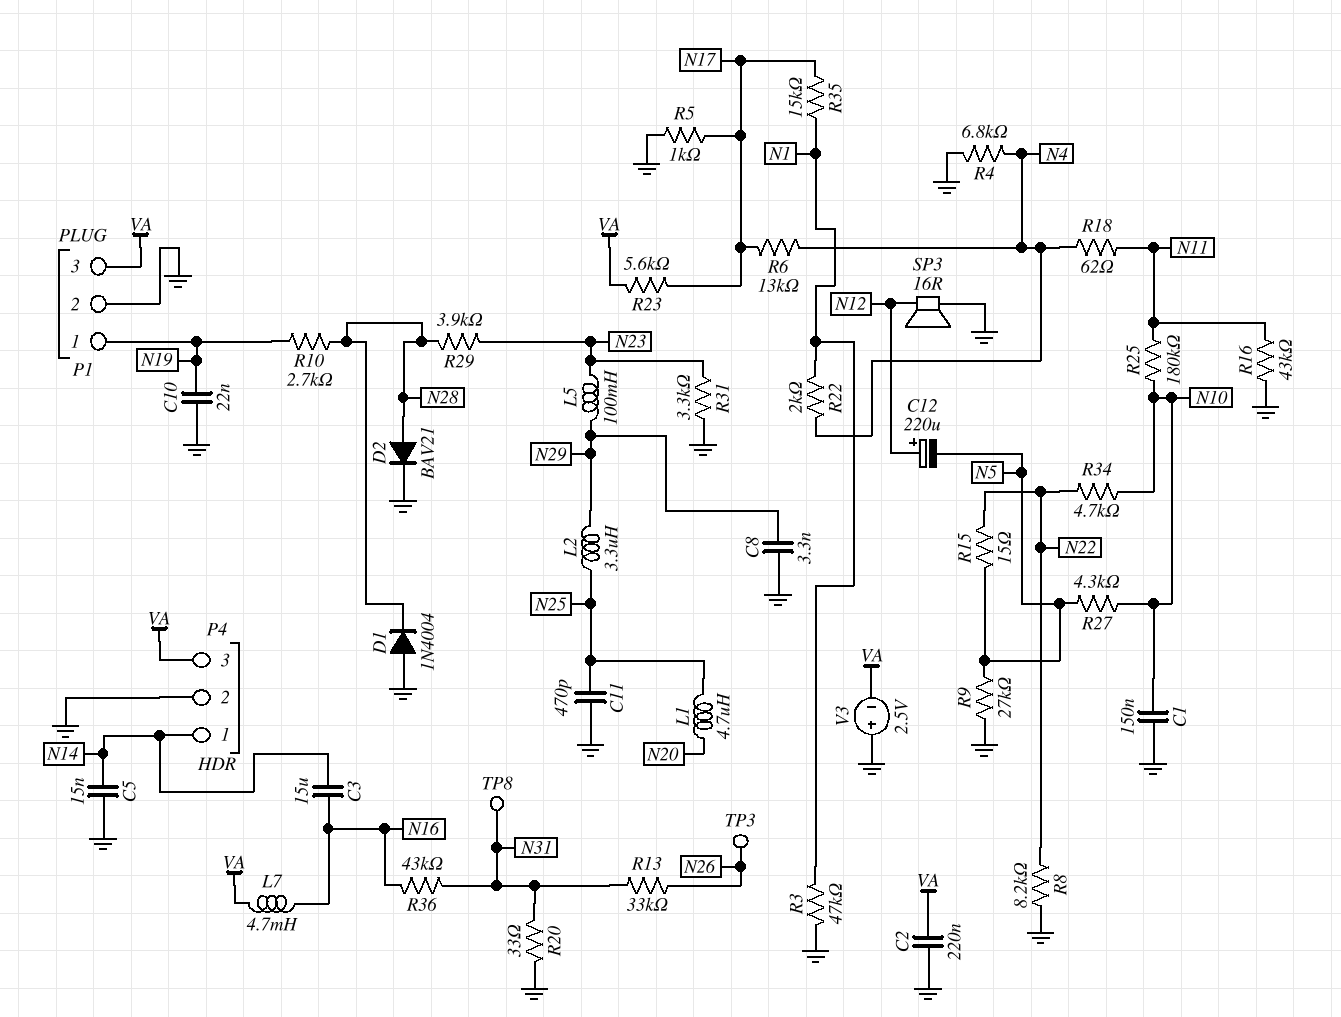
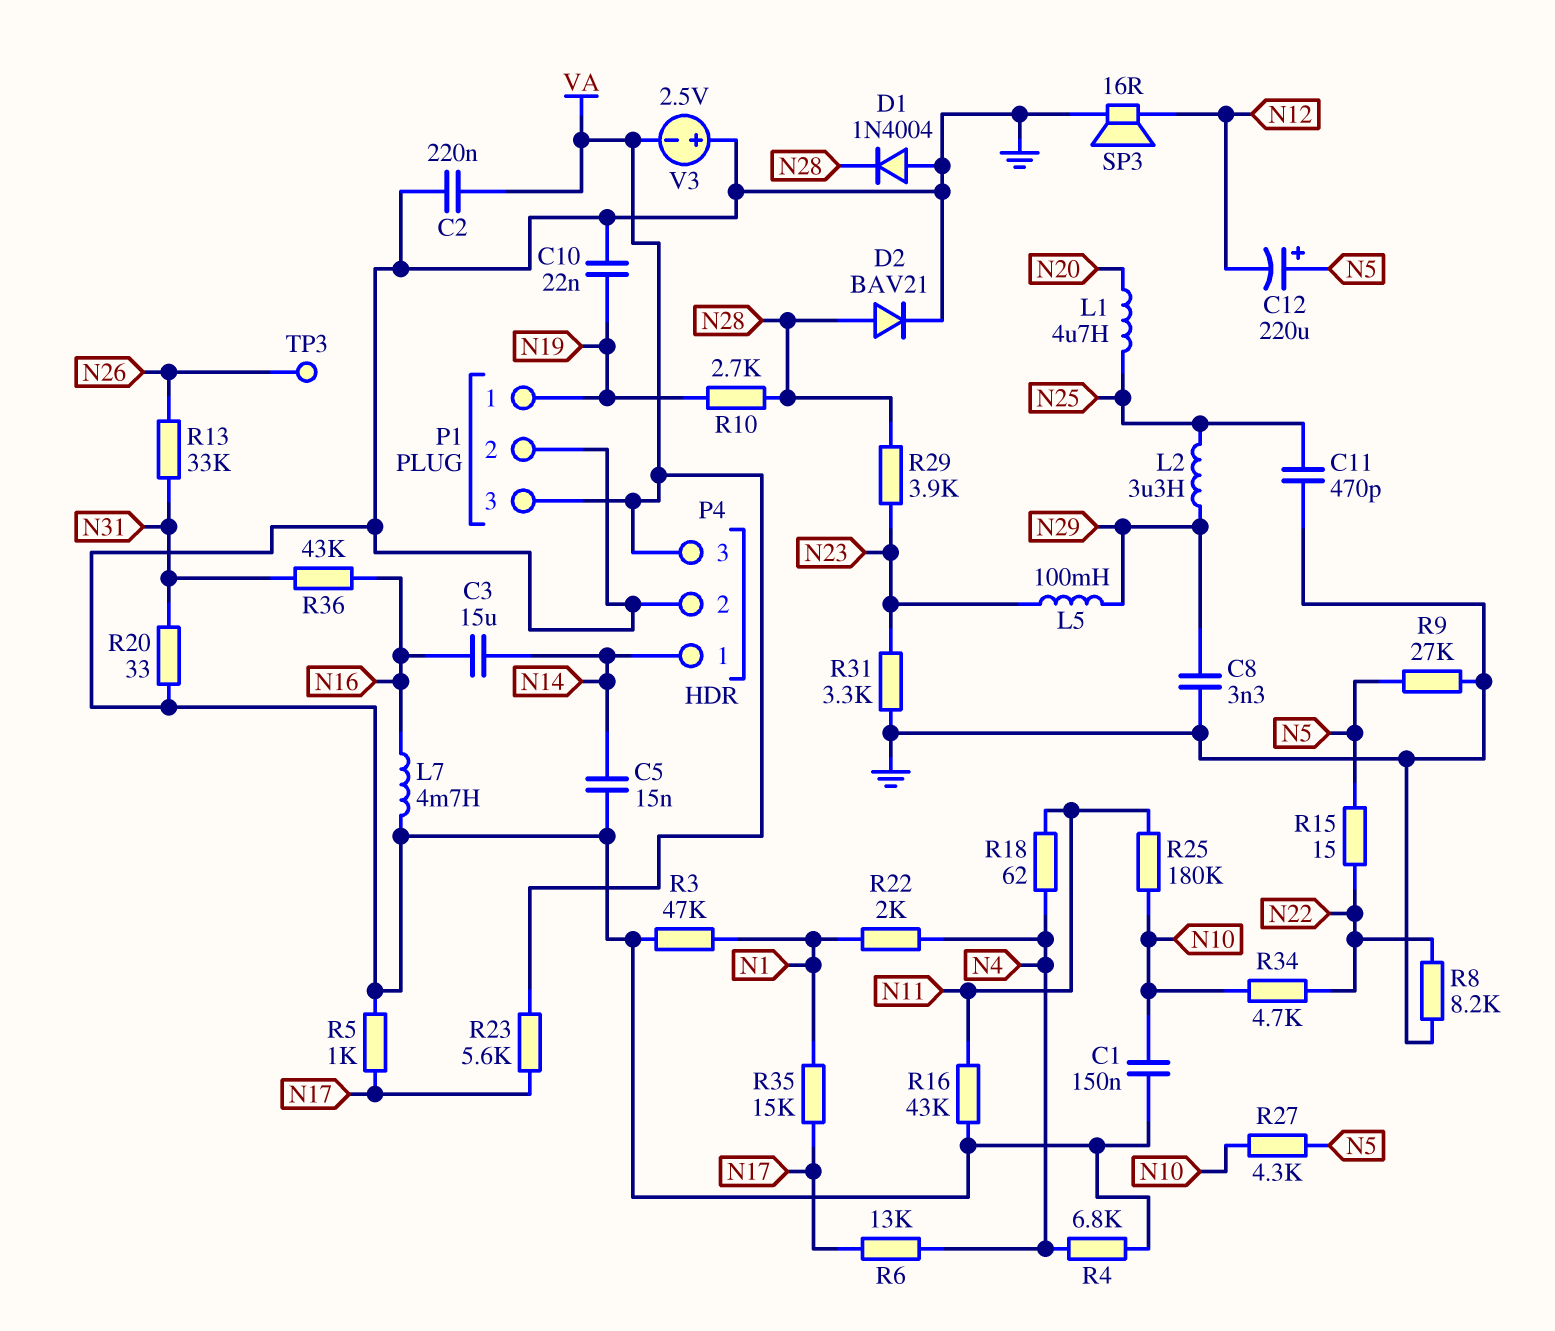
C12: 220uF (plus N12, minus N5) -> 220uF (plus N5, minus N12)
L7: 4.7mH (N16, VA) -> 4.7mH (GND, N16)
TP8: test point (N31) -> none

